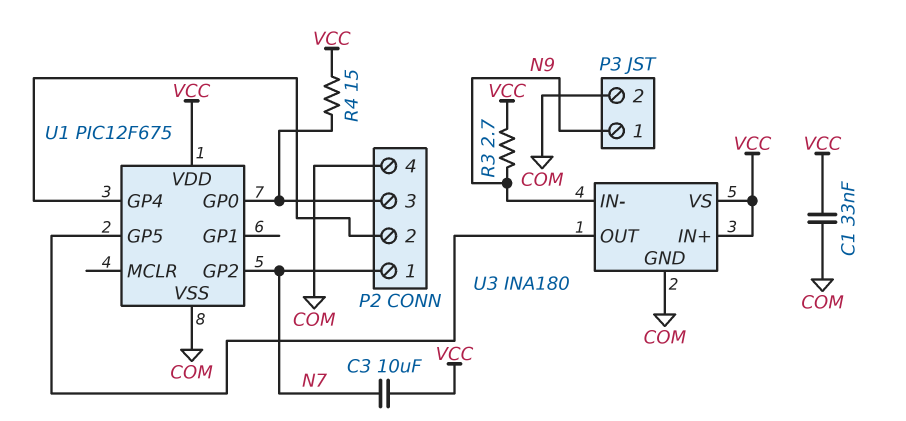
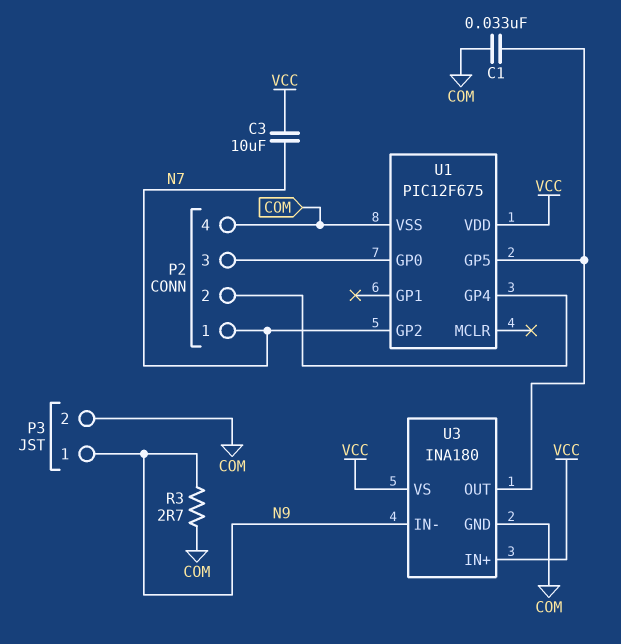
C1: 33nF (COM, VCC) -> 33nF (COM, U1/GP5)
R3: 2.7 (N9, VCC) -> 2.7 (COM, N9)
R4: 15 (P2/3, VCC) -> none

